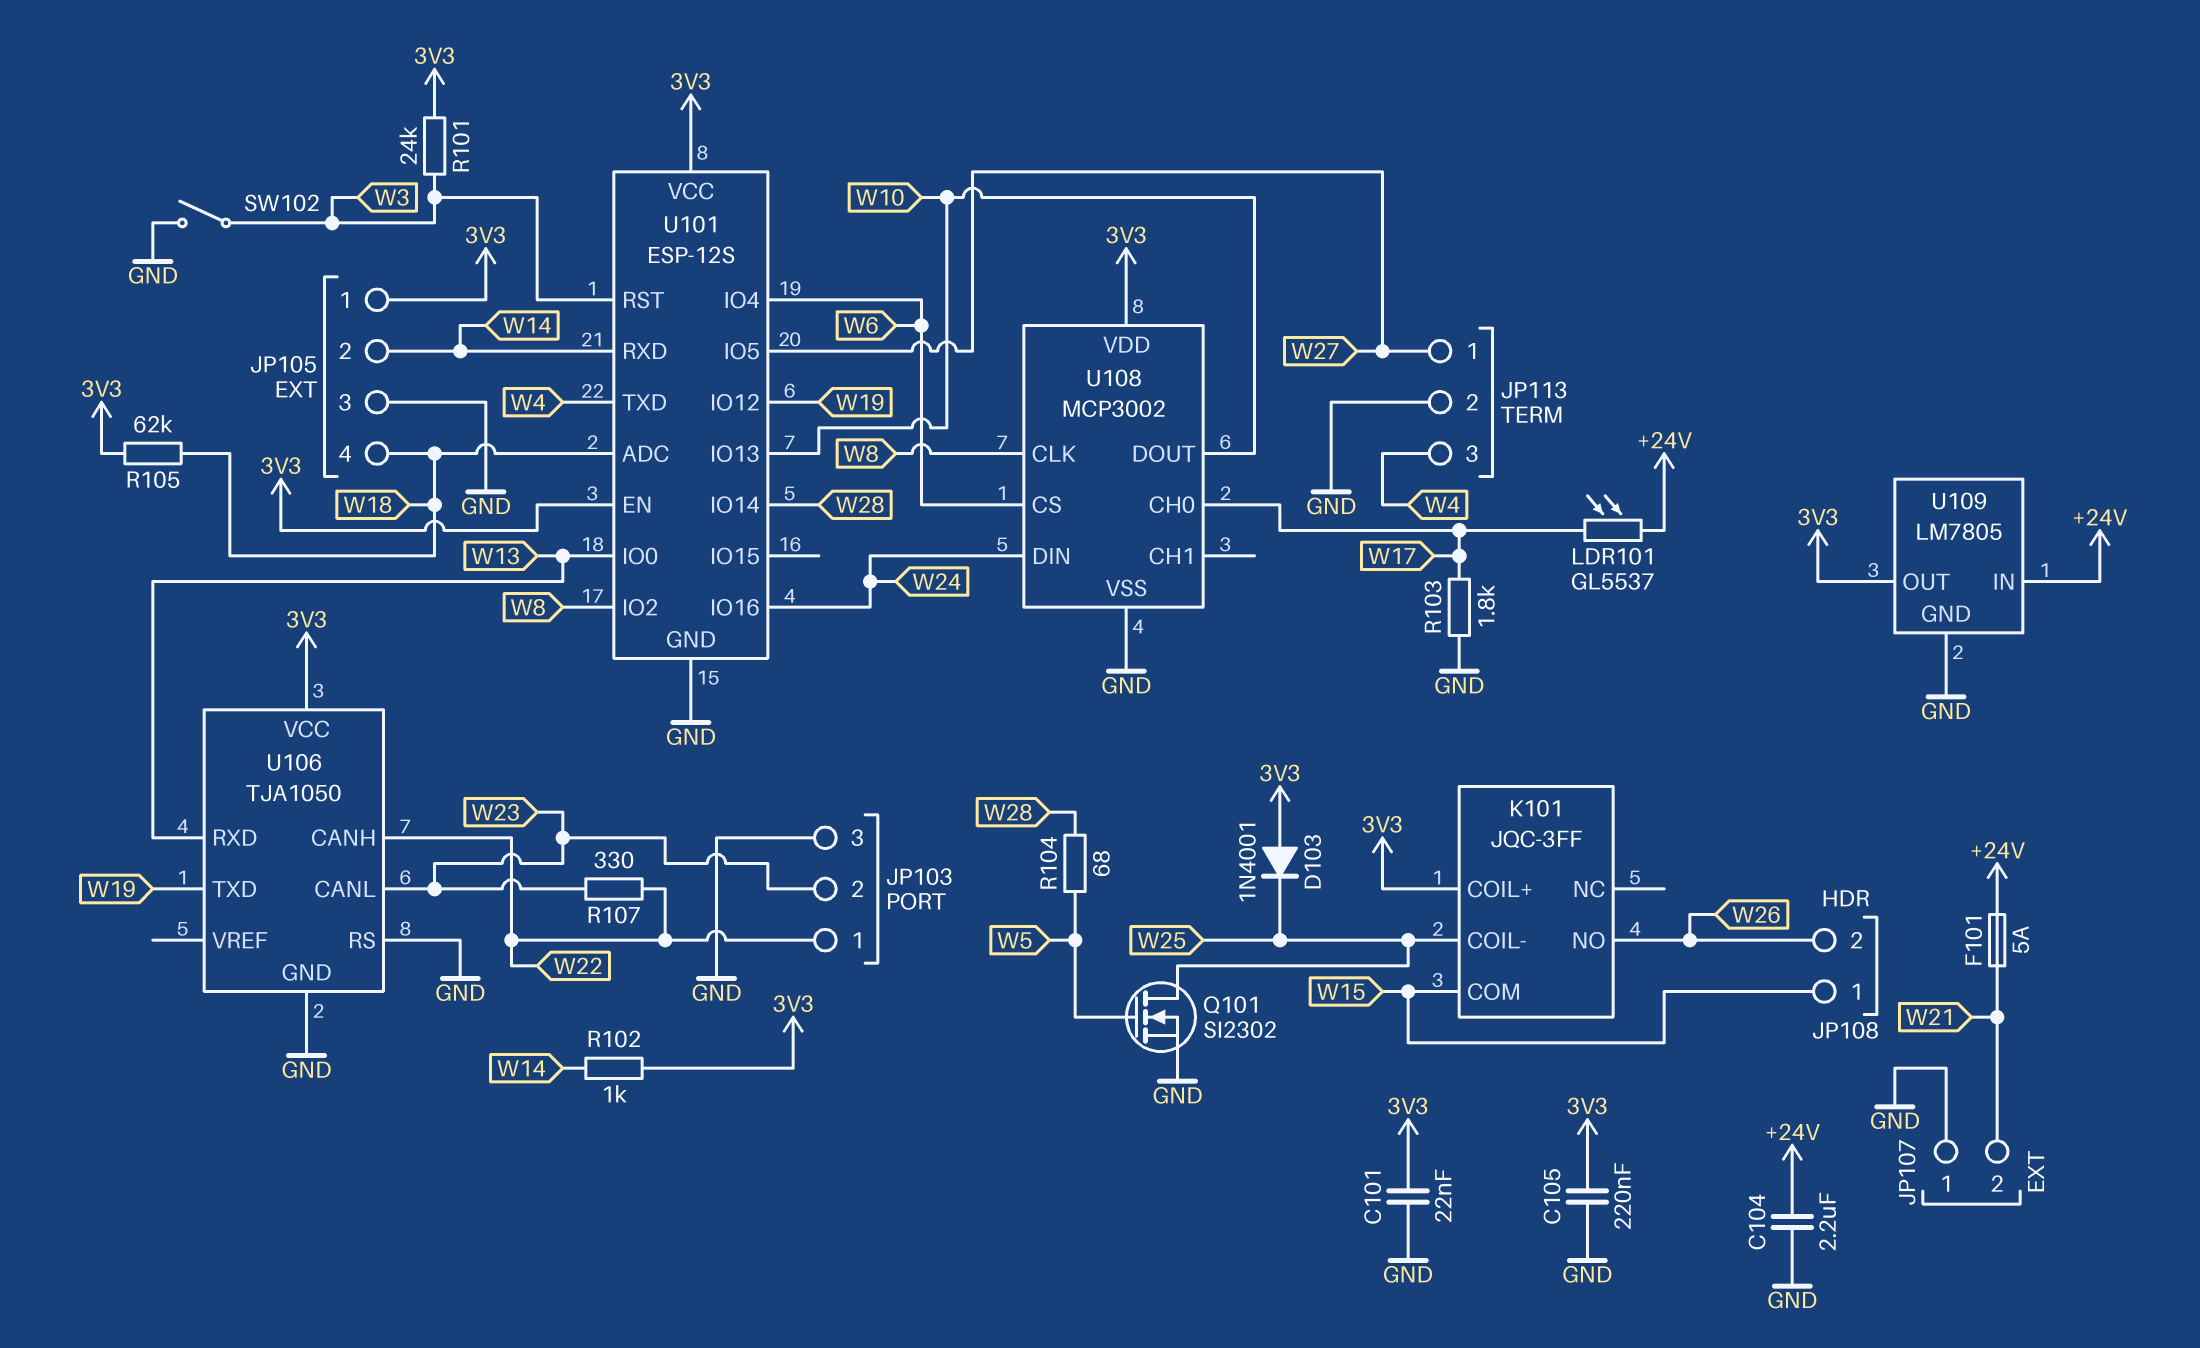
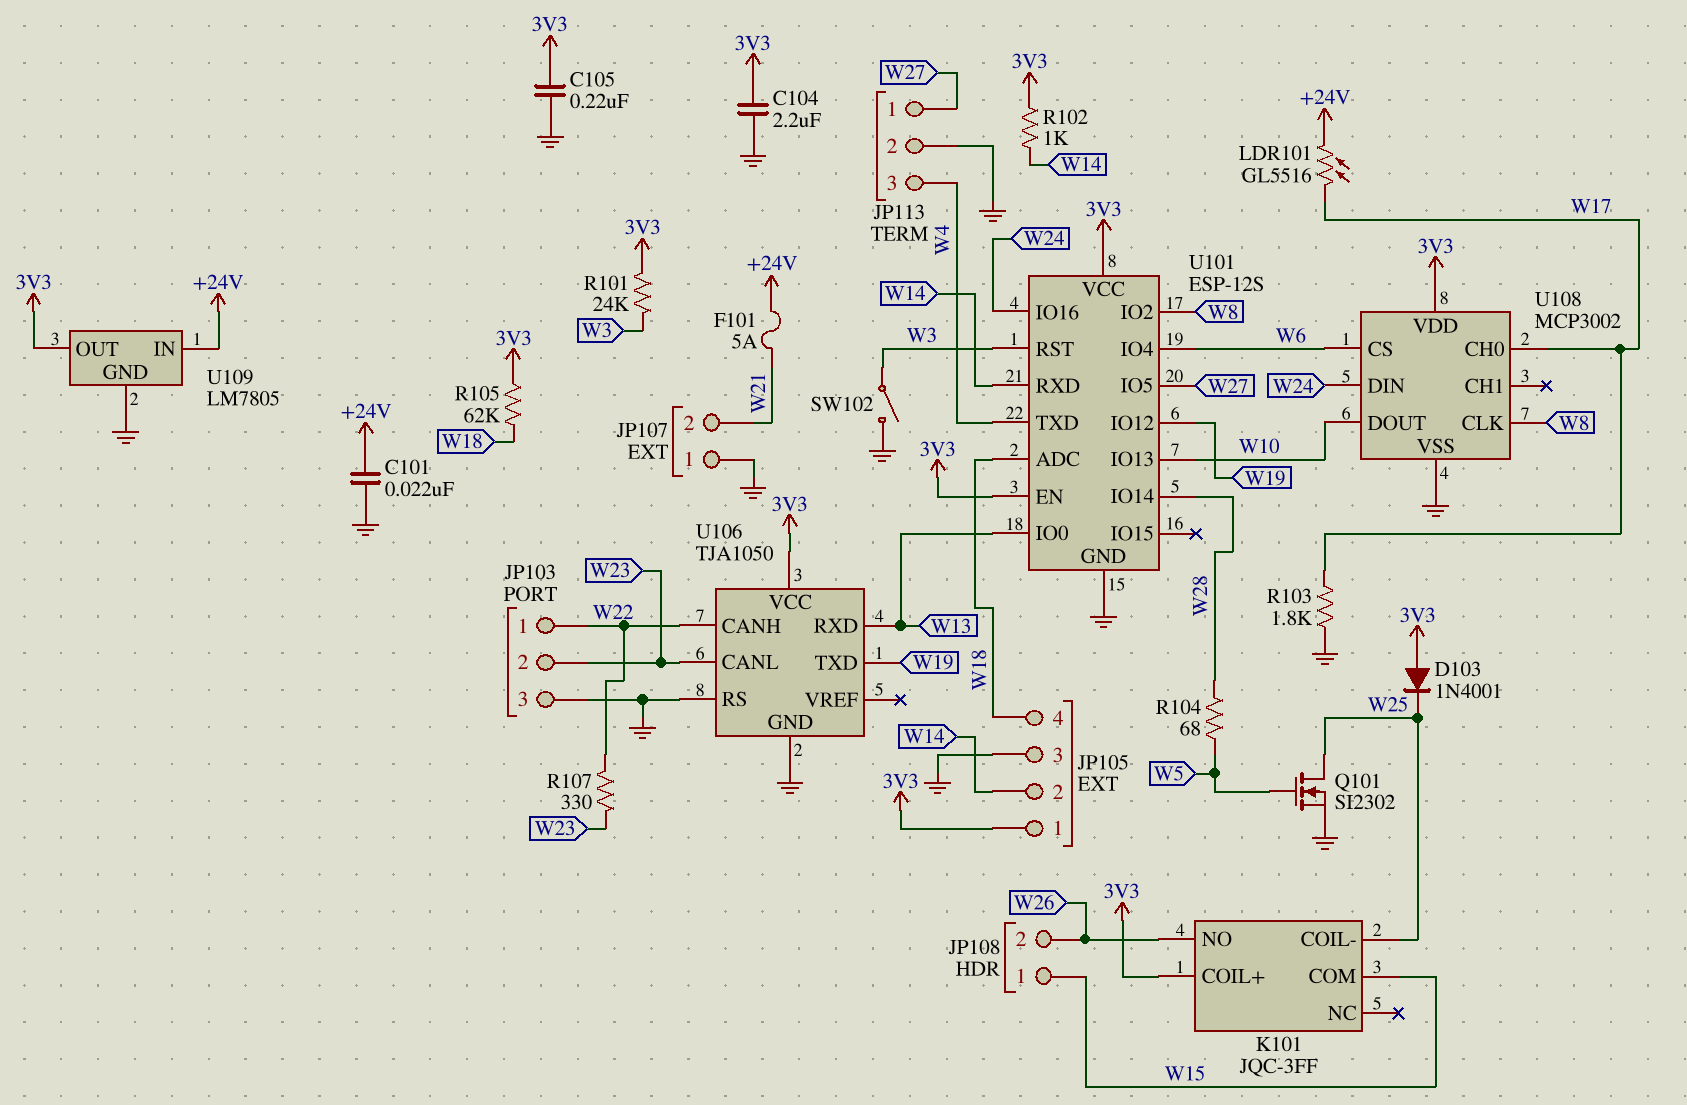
C101: 22nF (3V3, GND) -> 22nF (+24V, GND)
C104: 2.2uF (+24V, GND) -> 2.2uF (3V3, GND)
LDR101: GL5537 (+24V, W17) -> GL5516 (+24V, W17)

